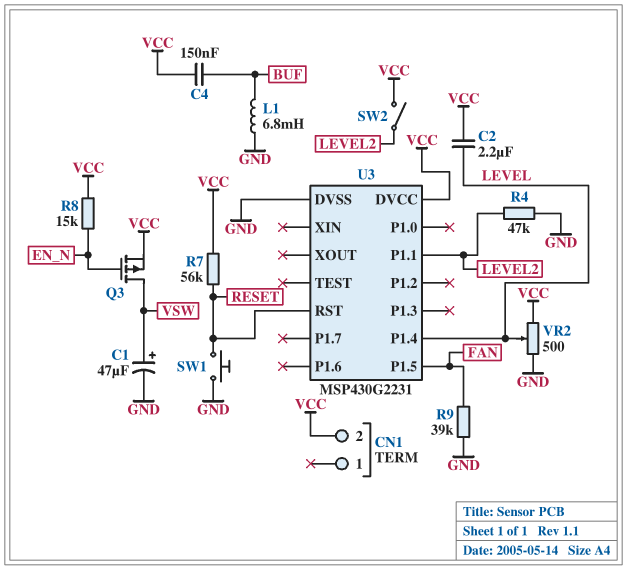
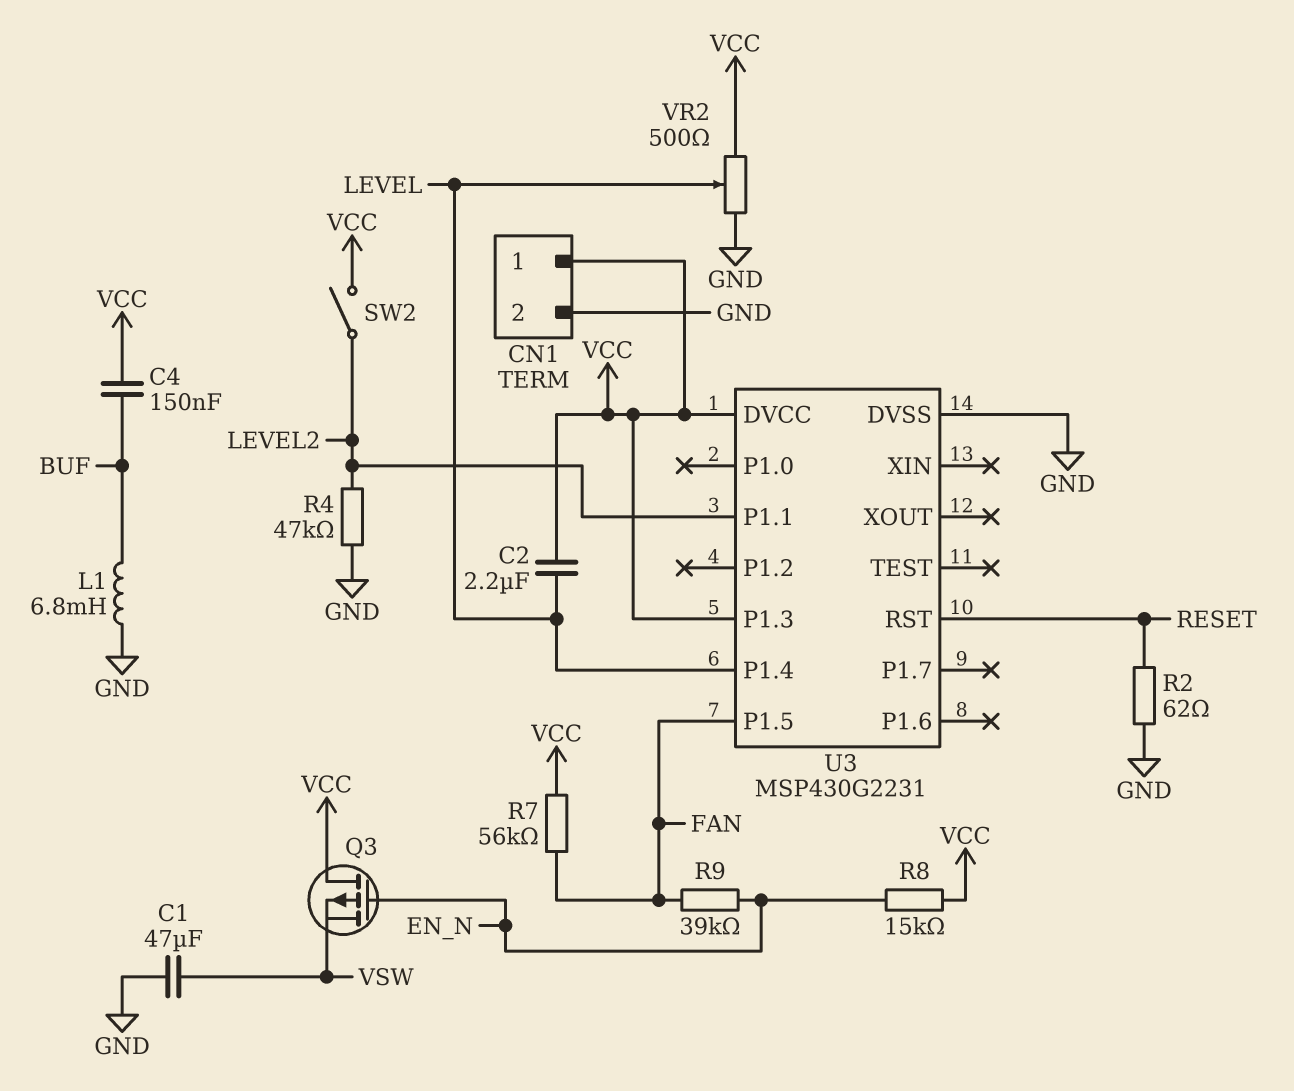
C1: 47uF (plus VSW, minus GND) -> 47uF (GND, VSW)
CN1 pin 1: none -> VCC
CN1 pin 2: VCC -> GND
Q3: PMOS (G EN_N, D VSW, S VCC) -> PMOS (G EN_N, D VCC, S VSW)
R2: none -> 62 (GND, RESET)
R7: 56k (RESET, VCC) -> 56k (FAN, VCC)
R9: 39k (FAN, GND) -> 39k (EN_N, FAN)
SW1: button (GND, RESET) -> none
U3 pin P1.3: none -> VCC

